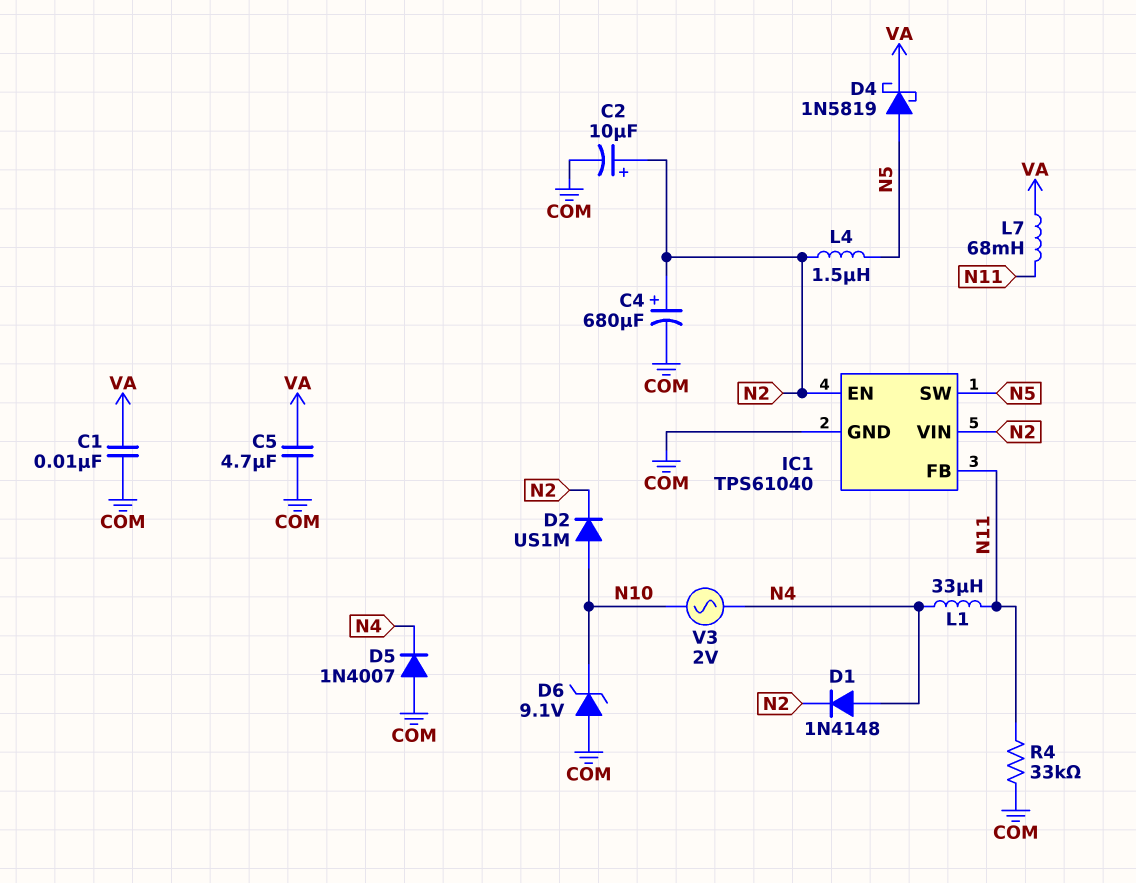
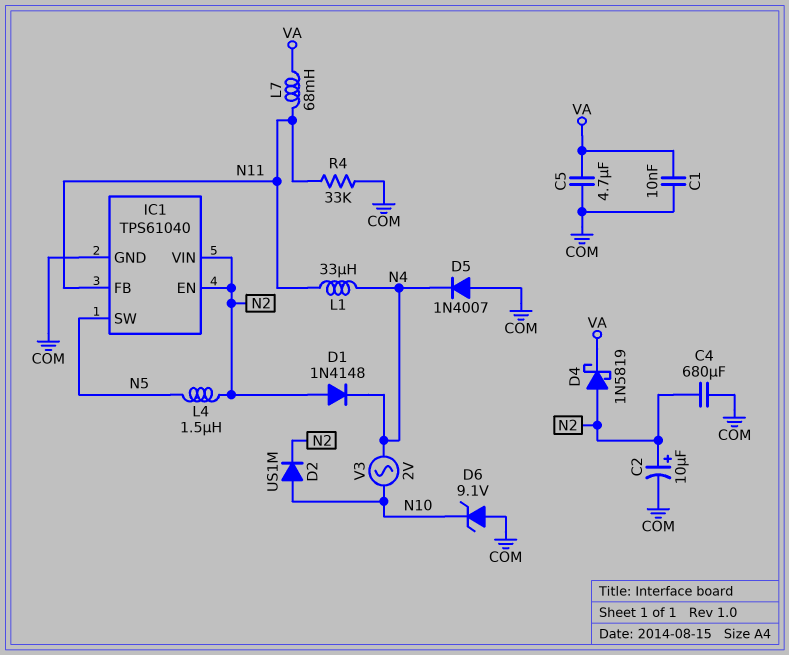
C4: 680uF (plus N2, minus COM) -> 680uF (COM, N2)
D1: diode 1N4148 (A N4, K N2) -> diode 1N4148 (A N2, K N4)
D4: schottky 1N5819 (A N5, K VA) -> schottky 1N5819 (A N2, K VA)

